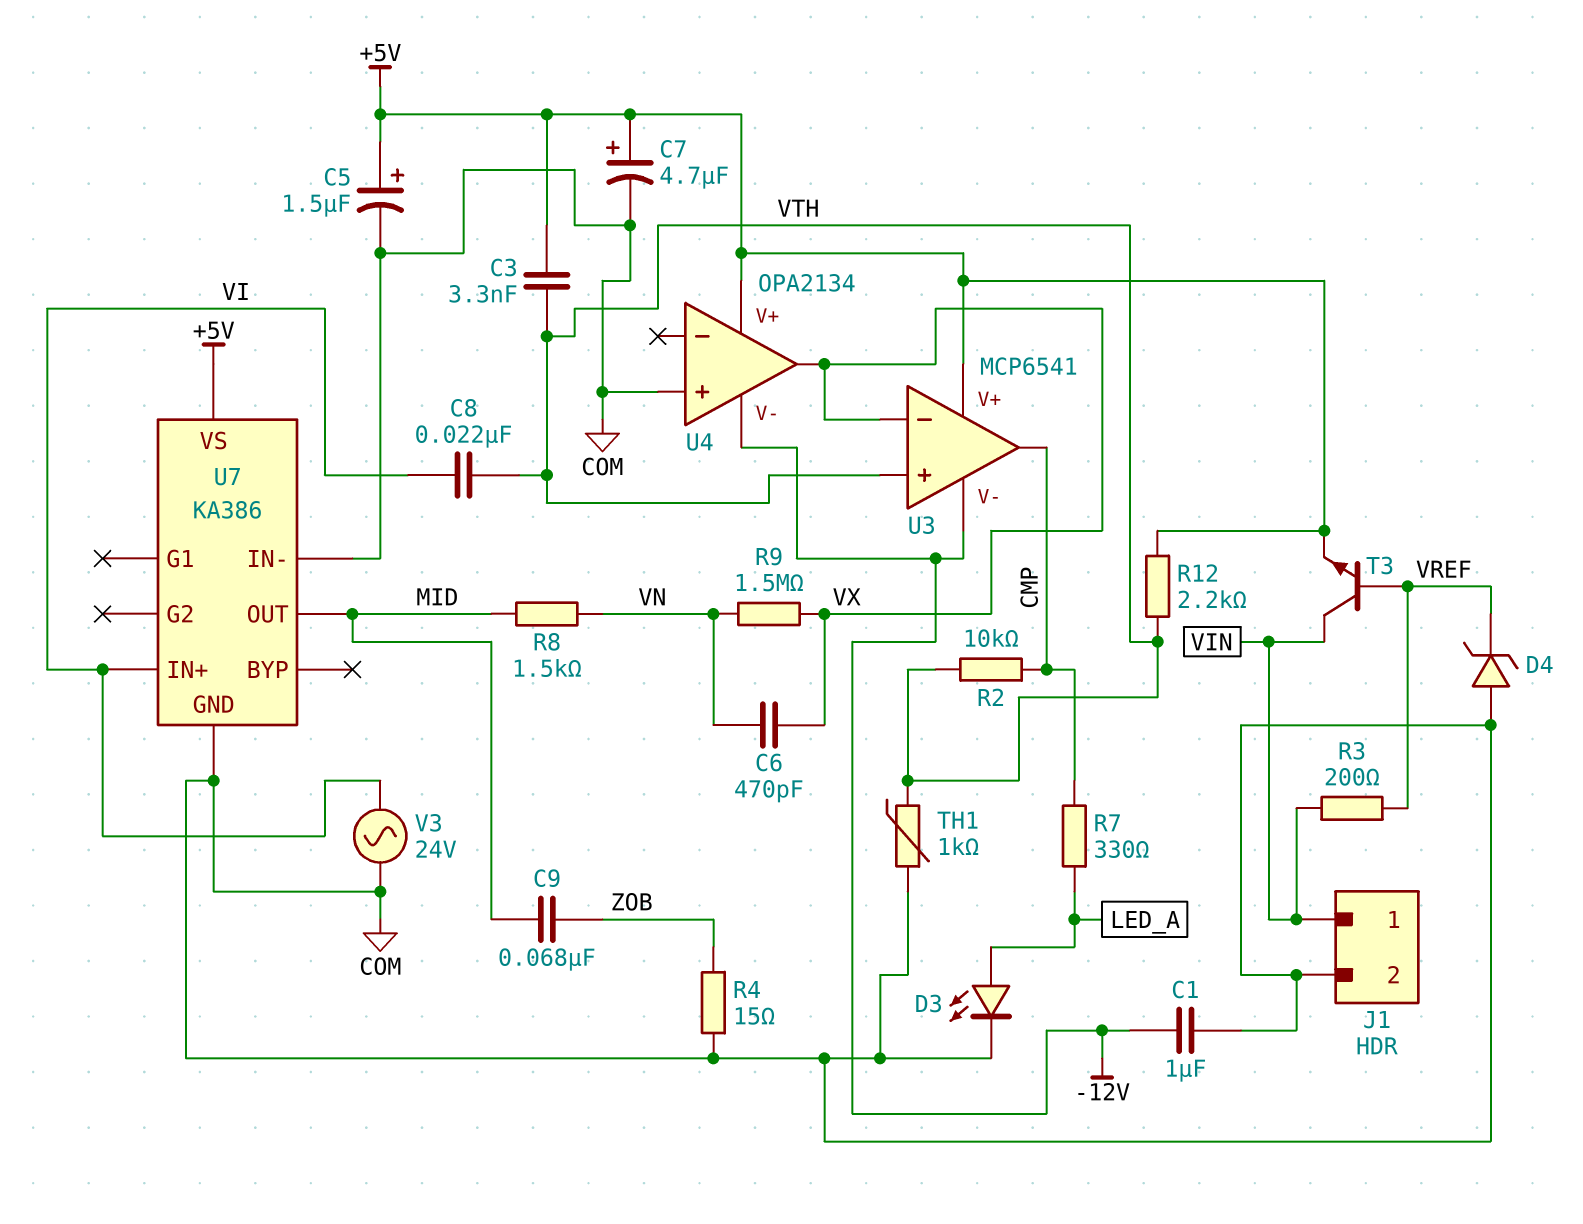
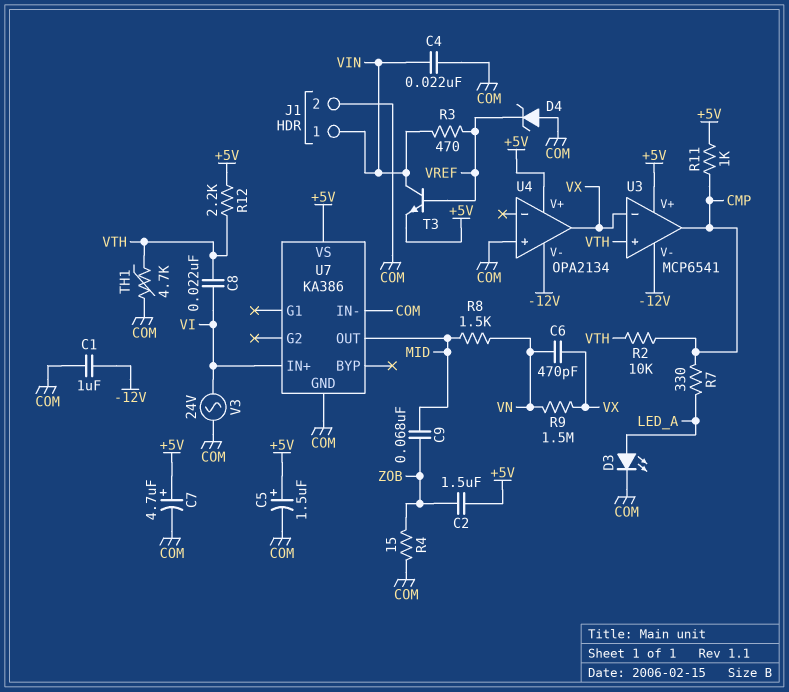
C2: none -> 1.5uF (+5V, ZOB)
C3: 3.3nF (+5V, VTH) -> none
C4: none -> 22nF (COM, VIN)
R3: 200 (VIN, VREF) -> 470 (VIN, VREF)
R11: none -> 1k (+5V, CMP)
TH1: 1k (COM, VTH) -> 4.7k (COM, VTH)

